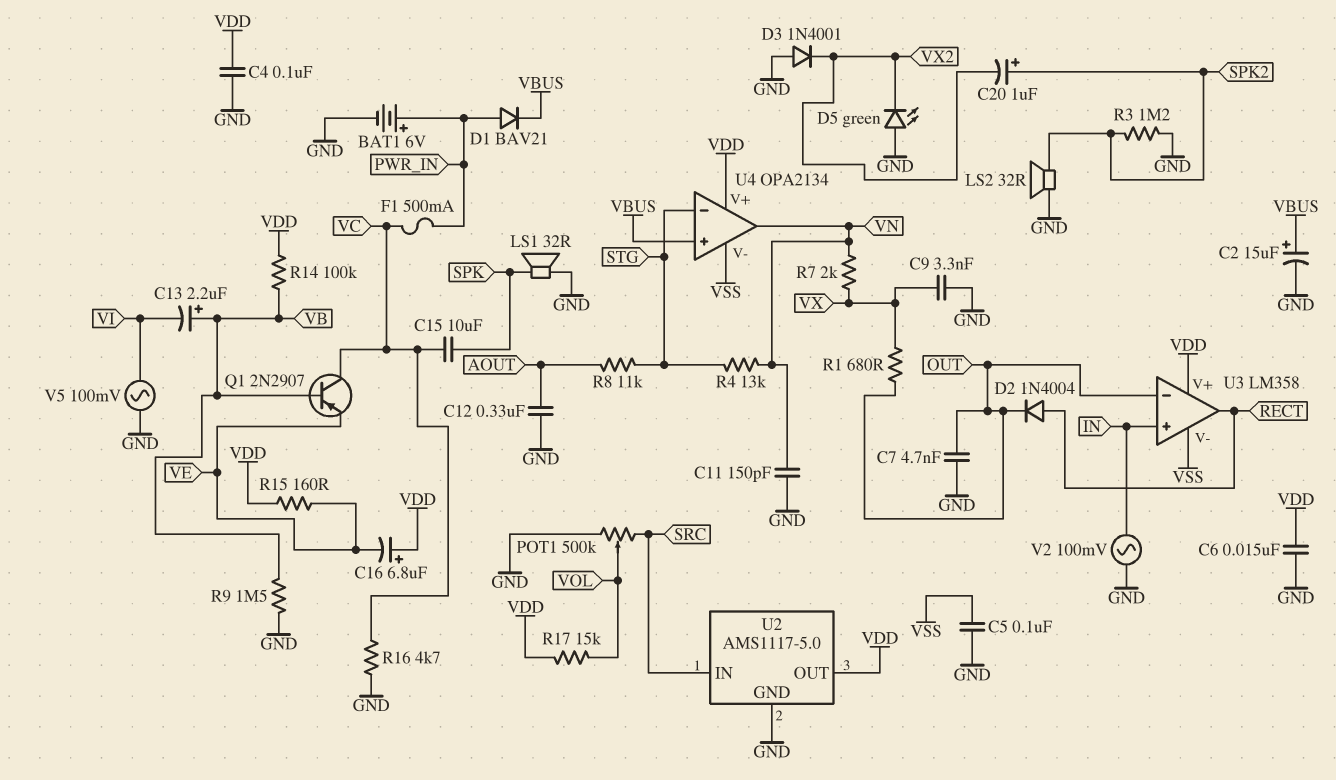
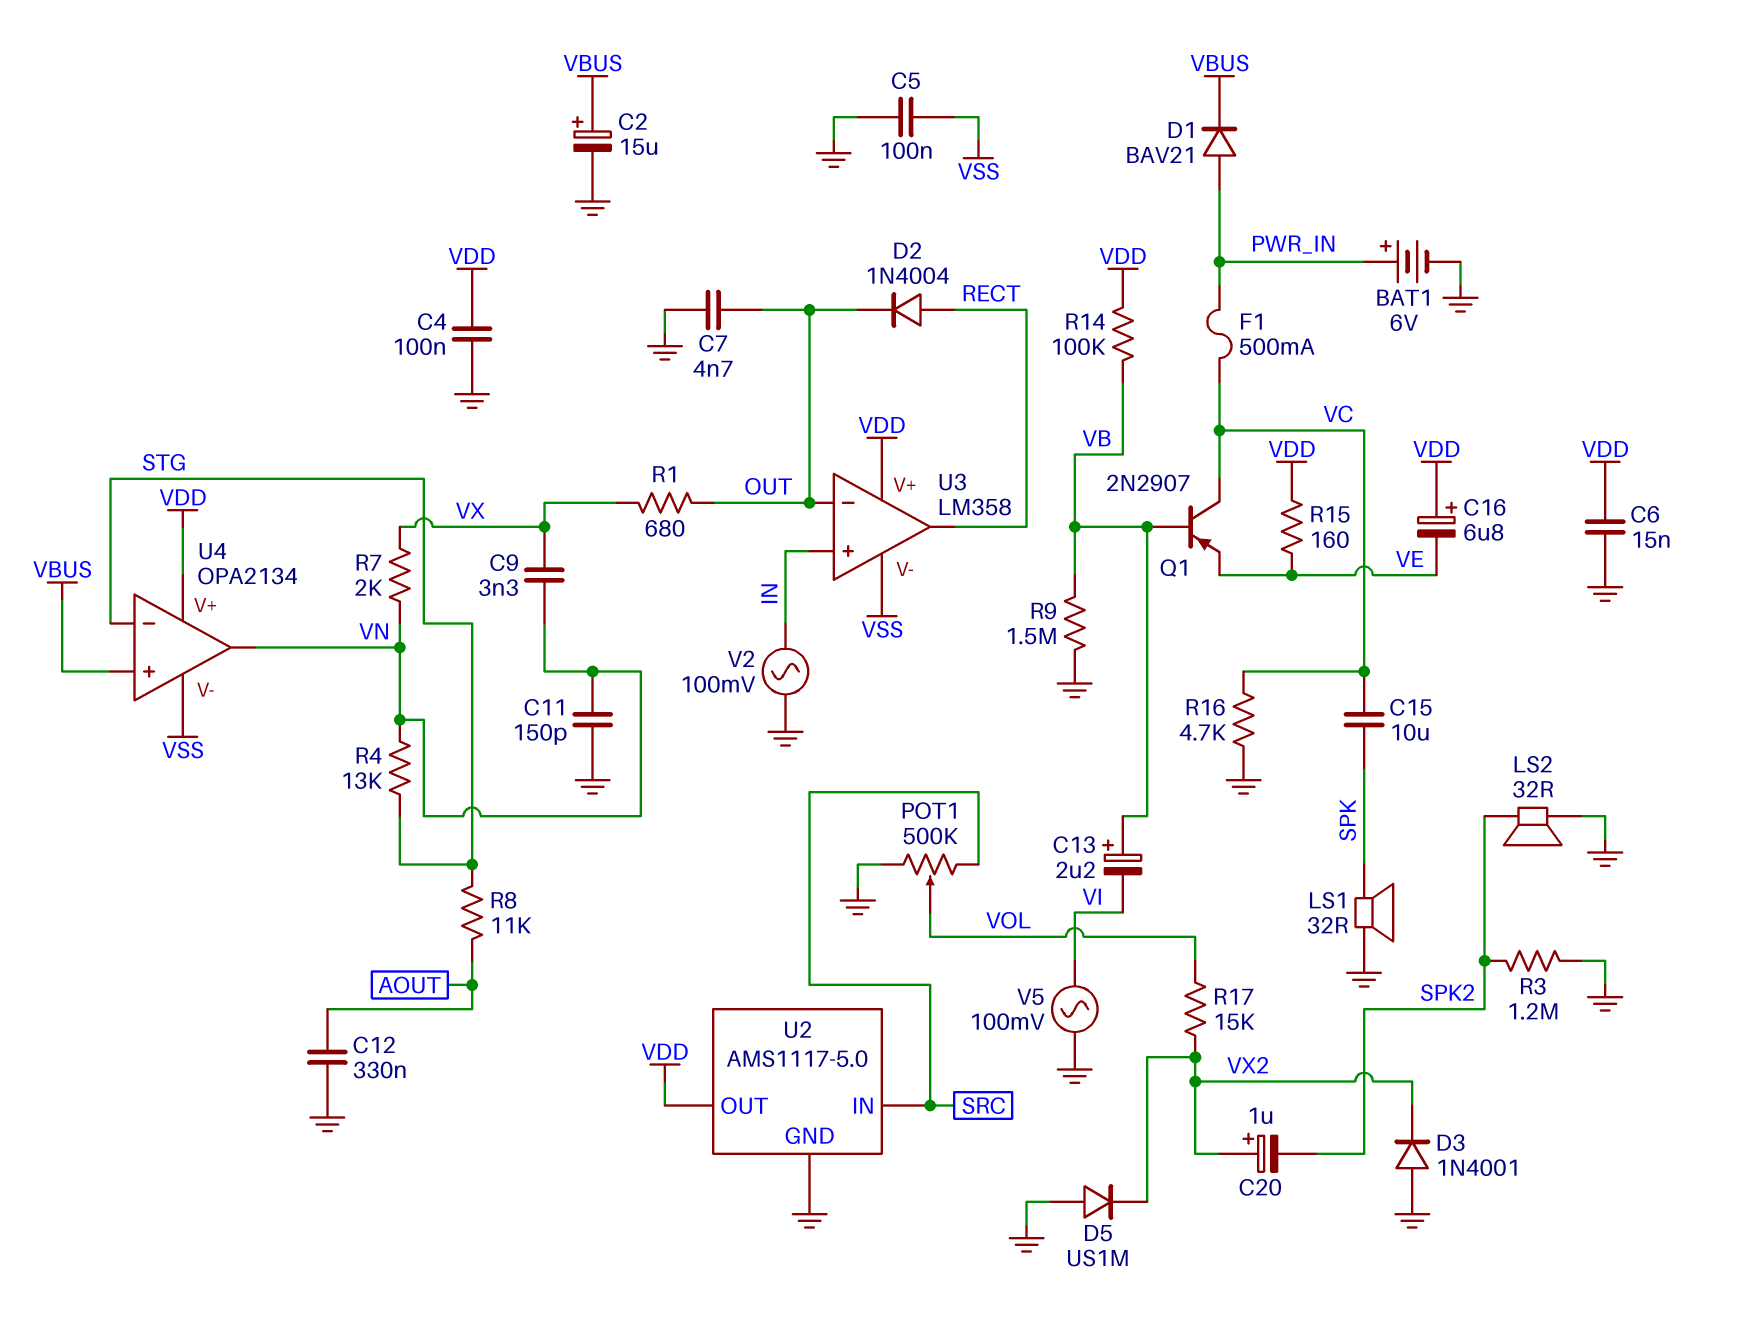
C9: 3.3nF (GND, VX) -> 3.3nF (VN, VX)
C20: 1uF (plus SPK2, minus VX2) -> 1uF (plus VX2, minus SPK2)
D5: LED green (A GND, K VX2) -> diode US1M (A GND, K VX2)
R17: 15k (VDD, VOL) -> 15k (VOL, VX2)

